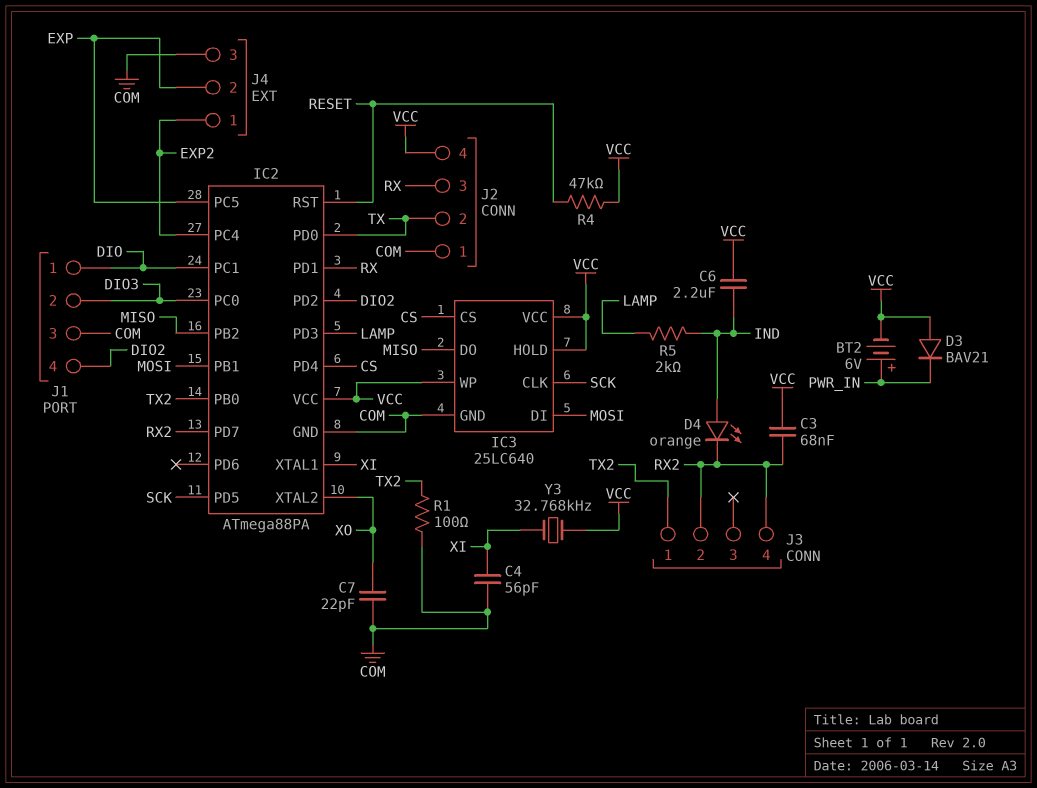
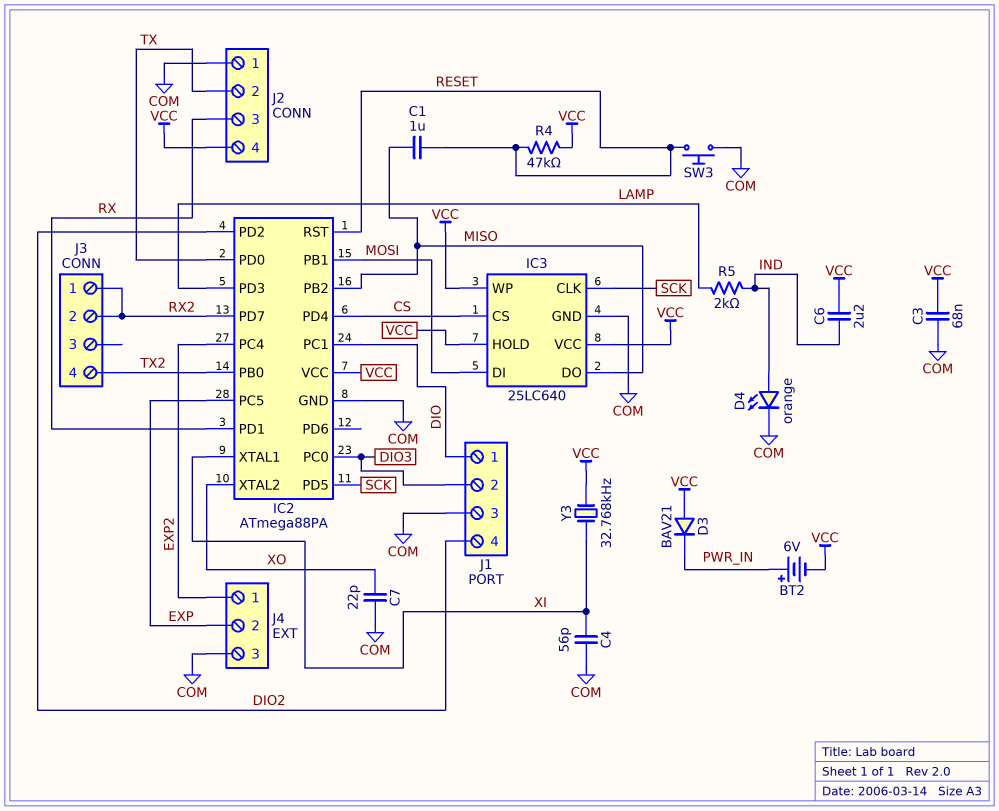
C1: none -> 1uF (MISO, RESET)
C3: 68nF (RX2, VCC) -> 68nF (COM, VCC)
D4: LED orange (A IND, K RX2) -> LED orange (A IND, K COM)
J3 pin 1: TX2 -> RX2
J3 pin 4: RX2 -> TX2
R1: 100 (COM, TX2) -> none
SW3: none -> button (COM, RESET)

